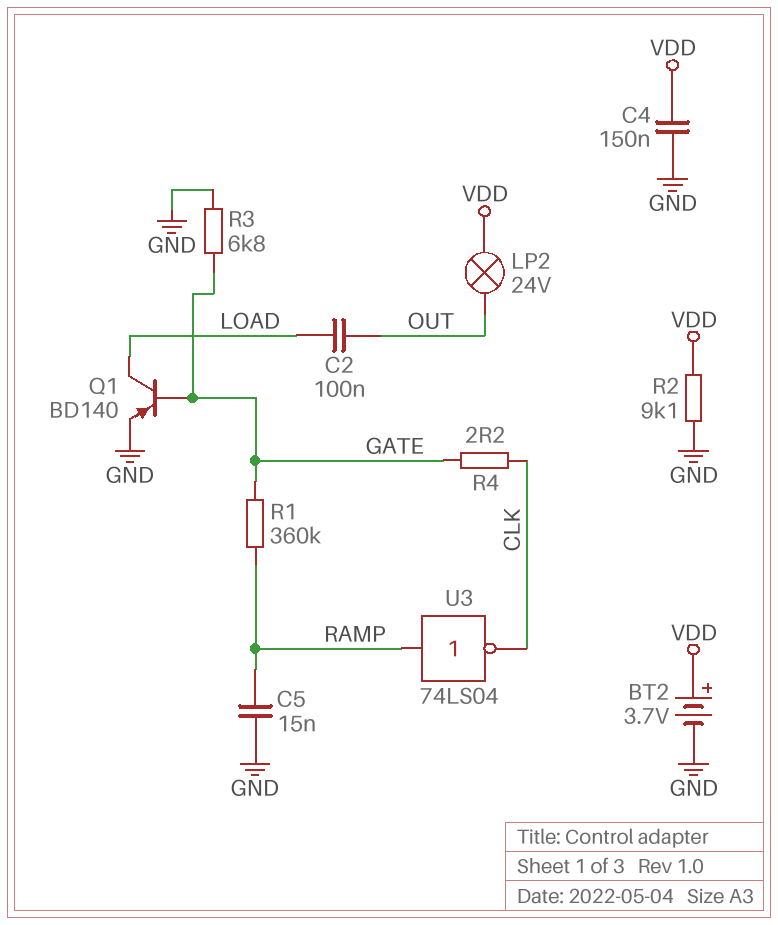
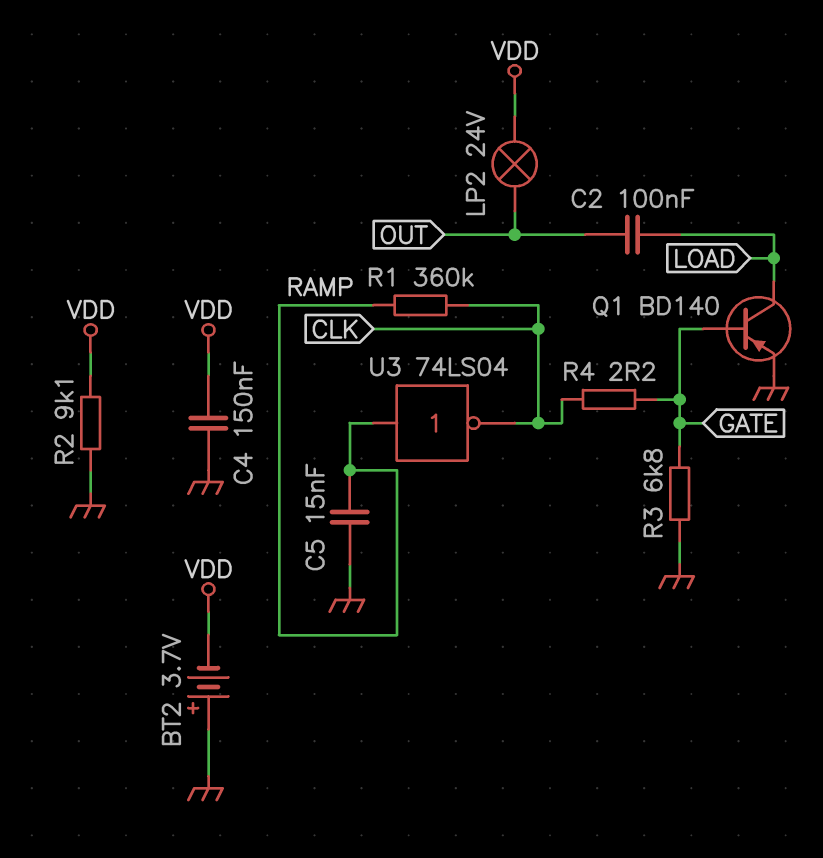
BT2: 3.7V (plus VDD, minus GND) -> 3.7V (plus GND, minus VDD)
R1: 360k (GATE, RAMP) -> 360k (CLK, RAMP)

